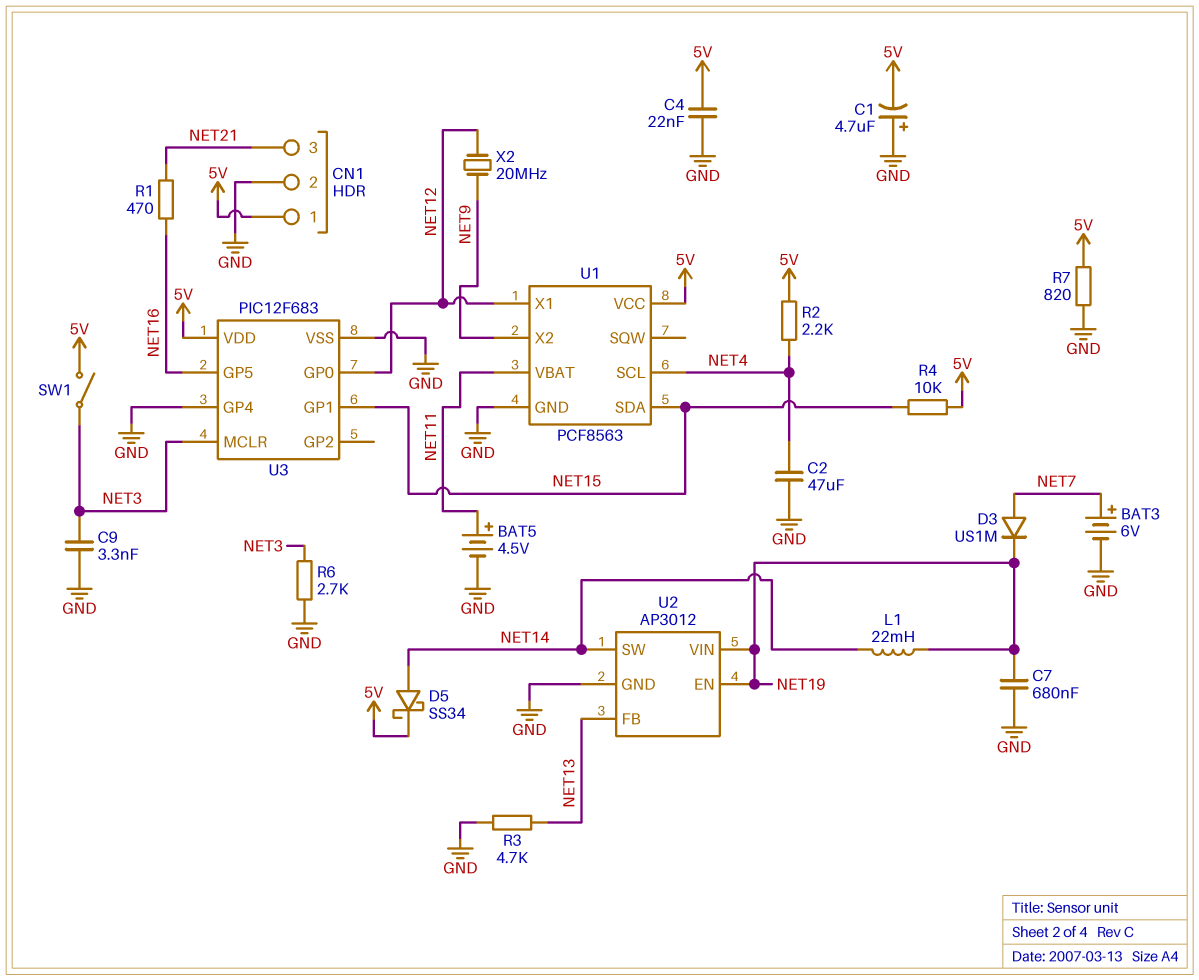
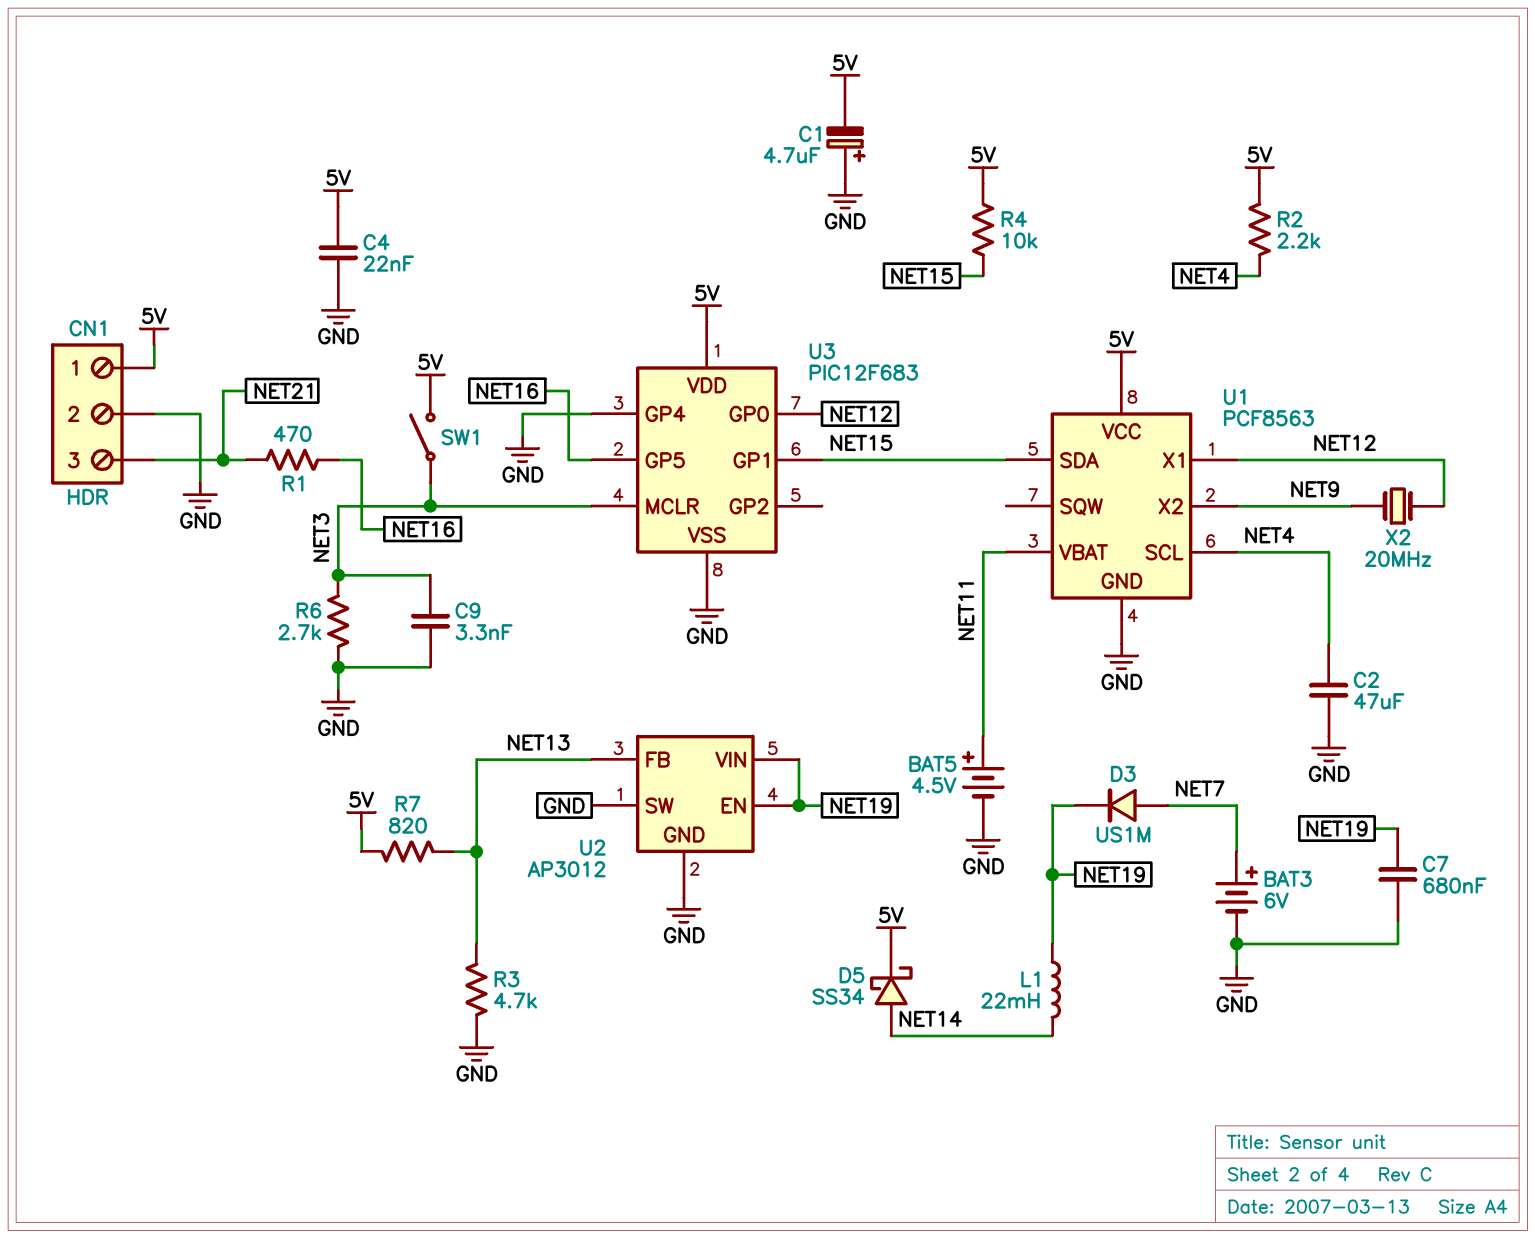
R7: 820 (5V, GND) -> 820 (5V, NET13)
U2 pin SW: NET14 -> GND

